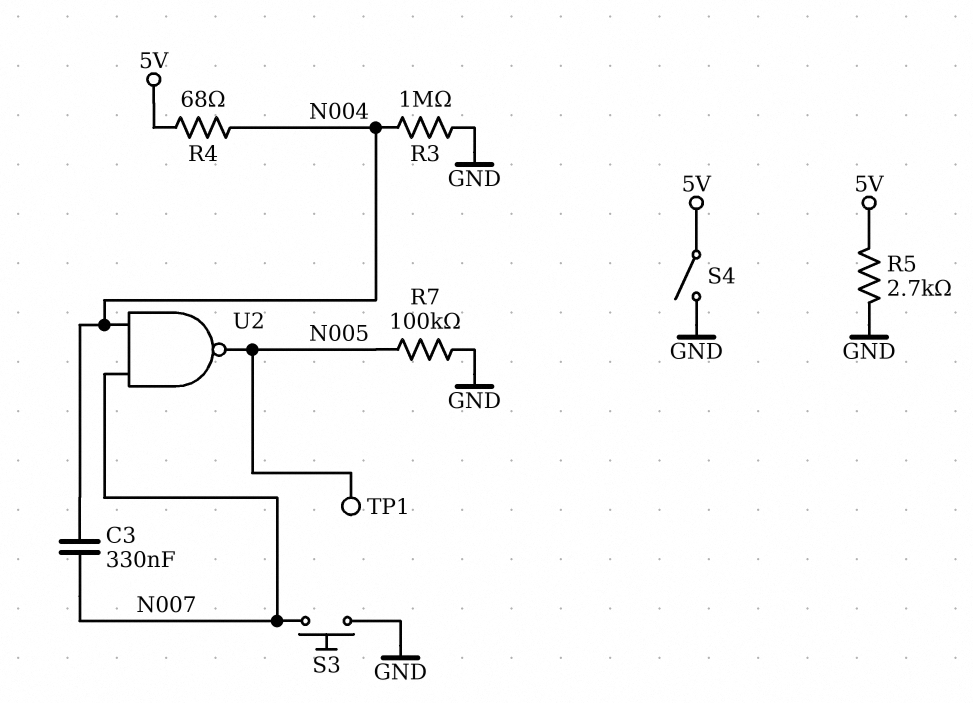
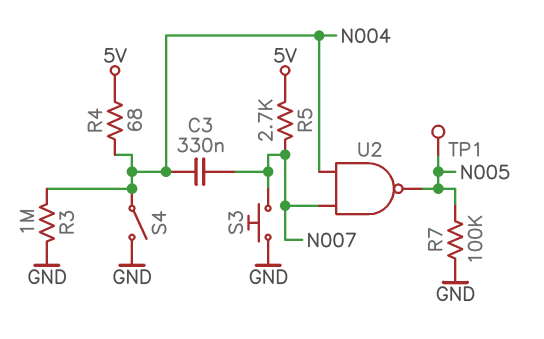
R5: 2.7k (5V, GND) -> 2.7k (5V, N007)
S4: switch (5V, GND) -> switch (GND, N004)

